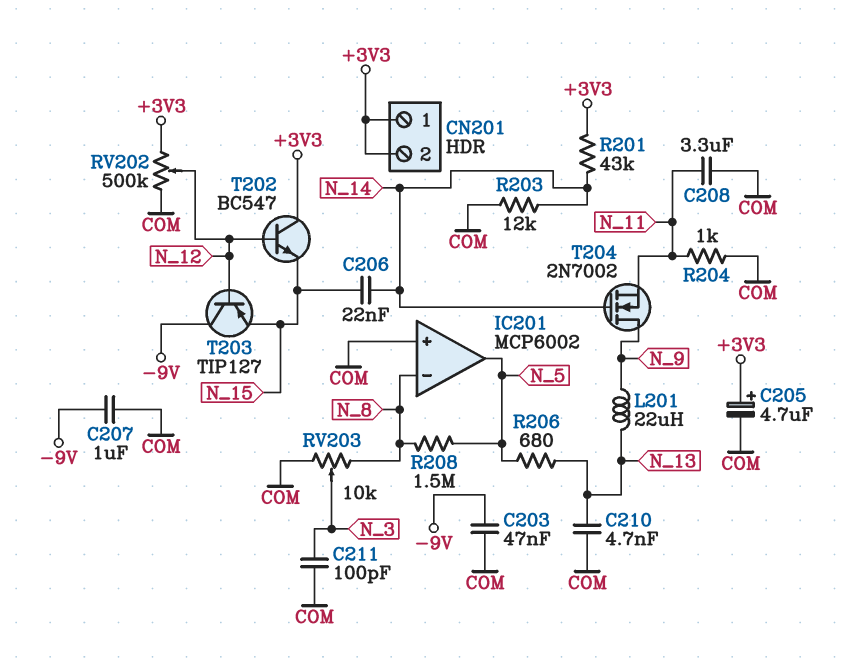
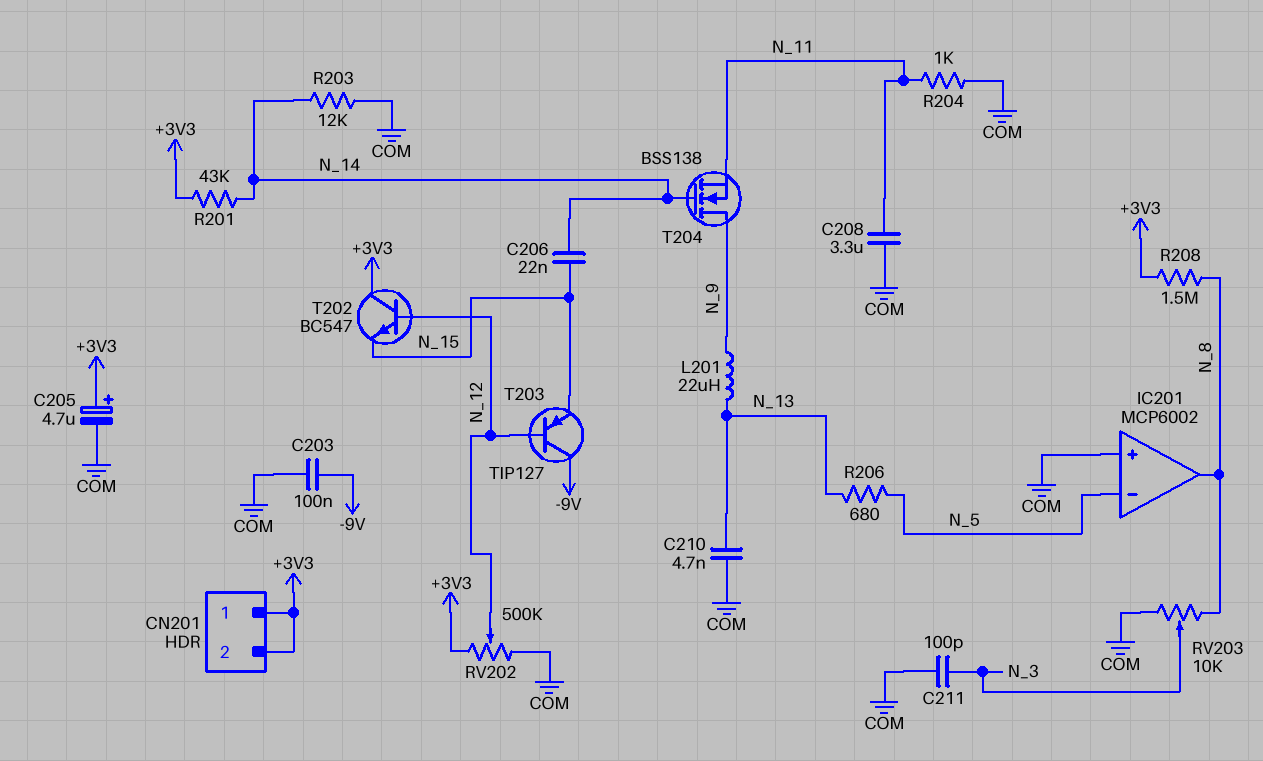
C203: 47nF (-9V, COM) -> 100nF (-9V, COM)
C207: 1uF (-9V, COM) -> none
IC201 pin in-: N_8 -> N_5
IC201 pin out: N_5 -> N_8
R208: 1.5M (N_5, N_8) -> 1.5M (+3V3, N_8)
T204: NMOS 2N7002 (G N_14, D N_9, S N_11) -> NMOS BSS138 (G N_14, D N_9, S N_11)

